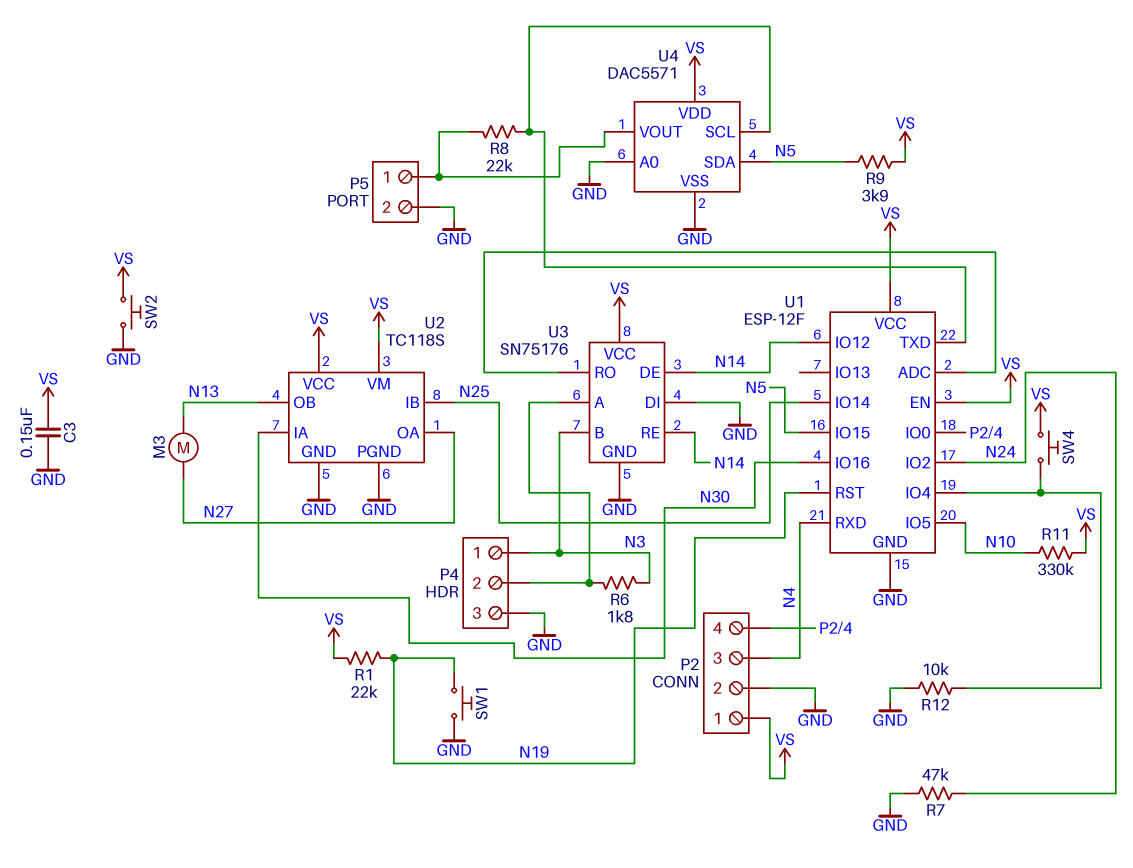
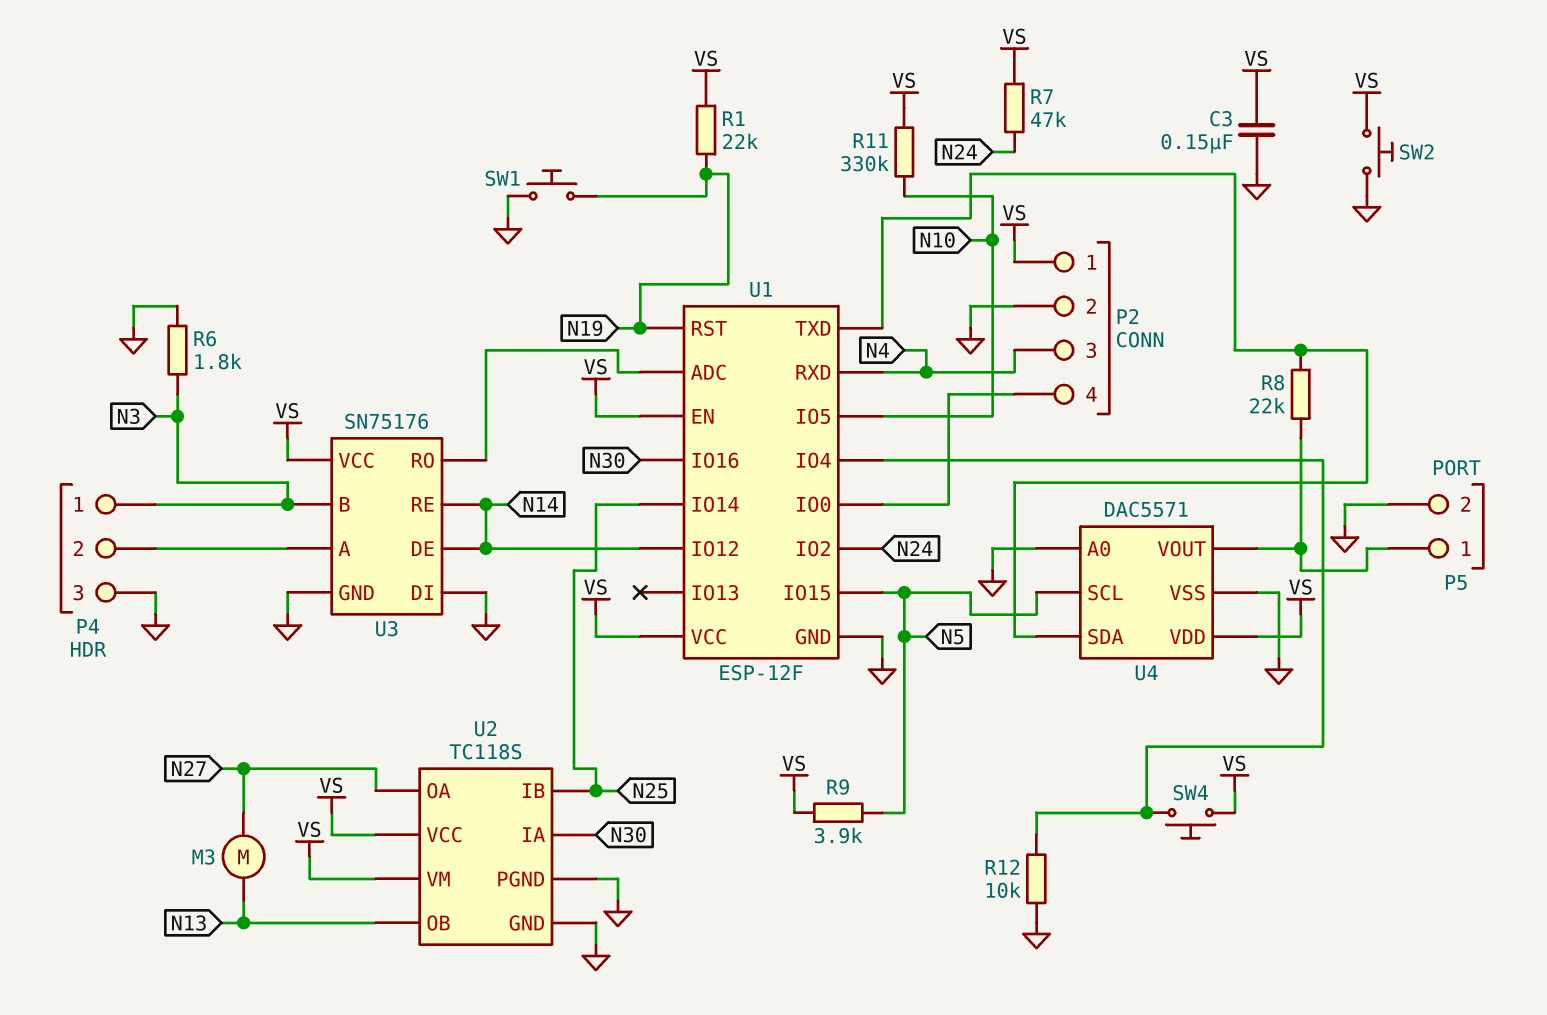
R6: 1.8k (N3, P4/2) -> 1.8k (GND, N3)
R7: 47k (GND, N24) -> 47k (N24, VS)
U4 pin SCL: U1/TXD -> N5
U4 pin SDA: N5 -> U1/TXD

